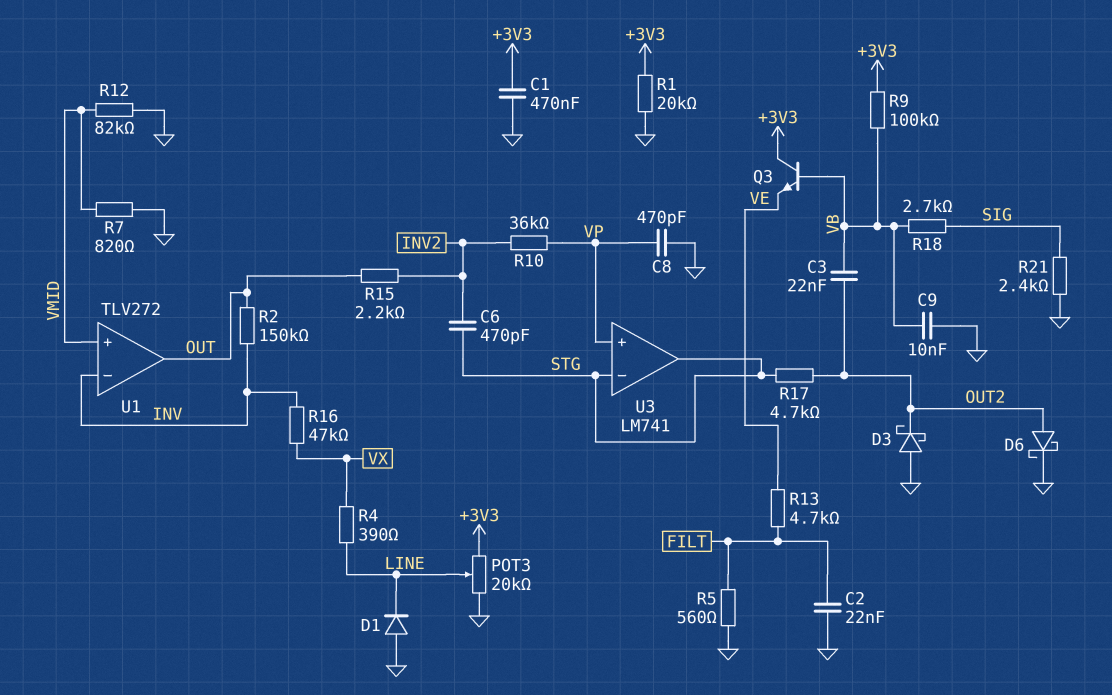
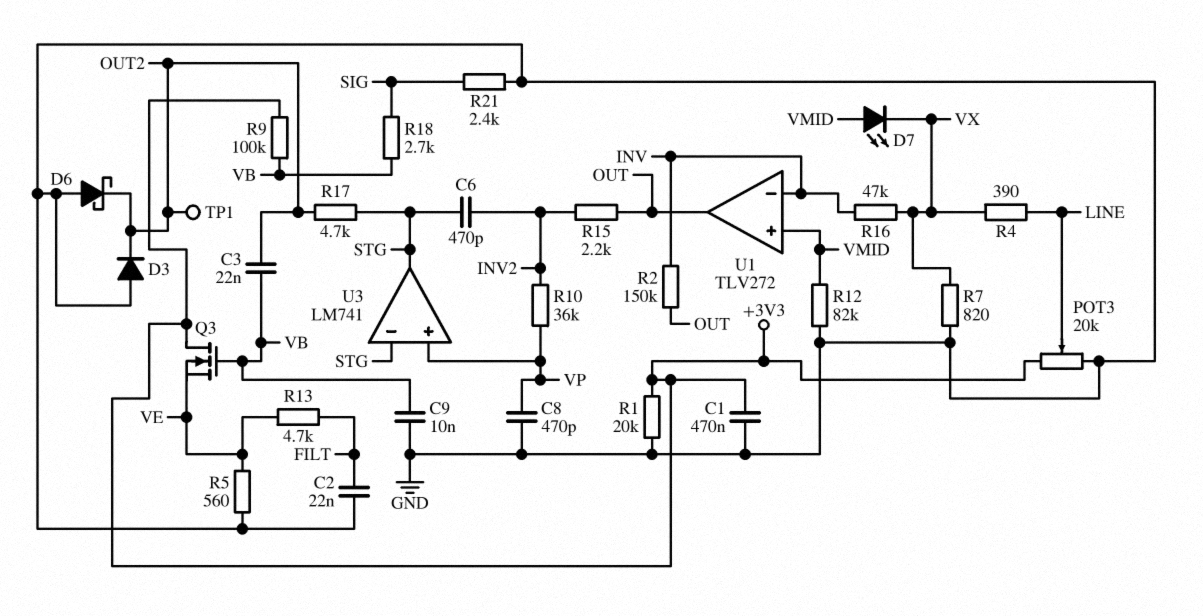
D1: diode (A GND, K LINE) -> none
D3: schottky (A GND, K OUT2) -> diode (A GND, K OUT2)
D6: schottky (A OUT2, K GND) -> schottky (A GND, K OUT2)
D7: none -> LED (A VMID, K VX)
Q3: NPN (B VB, C +3V3, E VE) -> NMOS (G VB, D +3V3, S VE)
R5: 560 (FILT, GND) -> 560 (GND, VE)
R7: 820 (GND, VMID) -> 820 (GND, VX)
TP1: none -> test point (OUT2)

